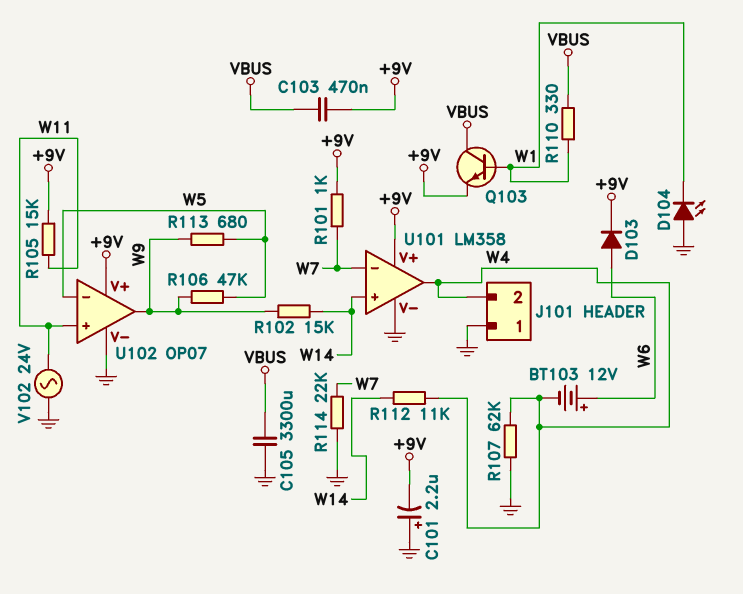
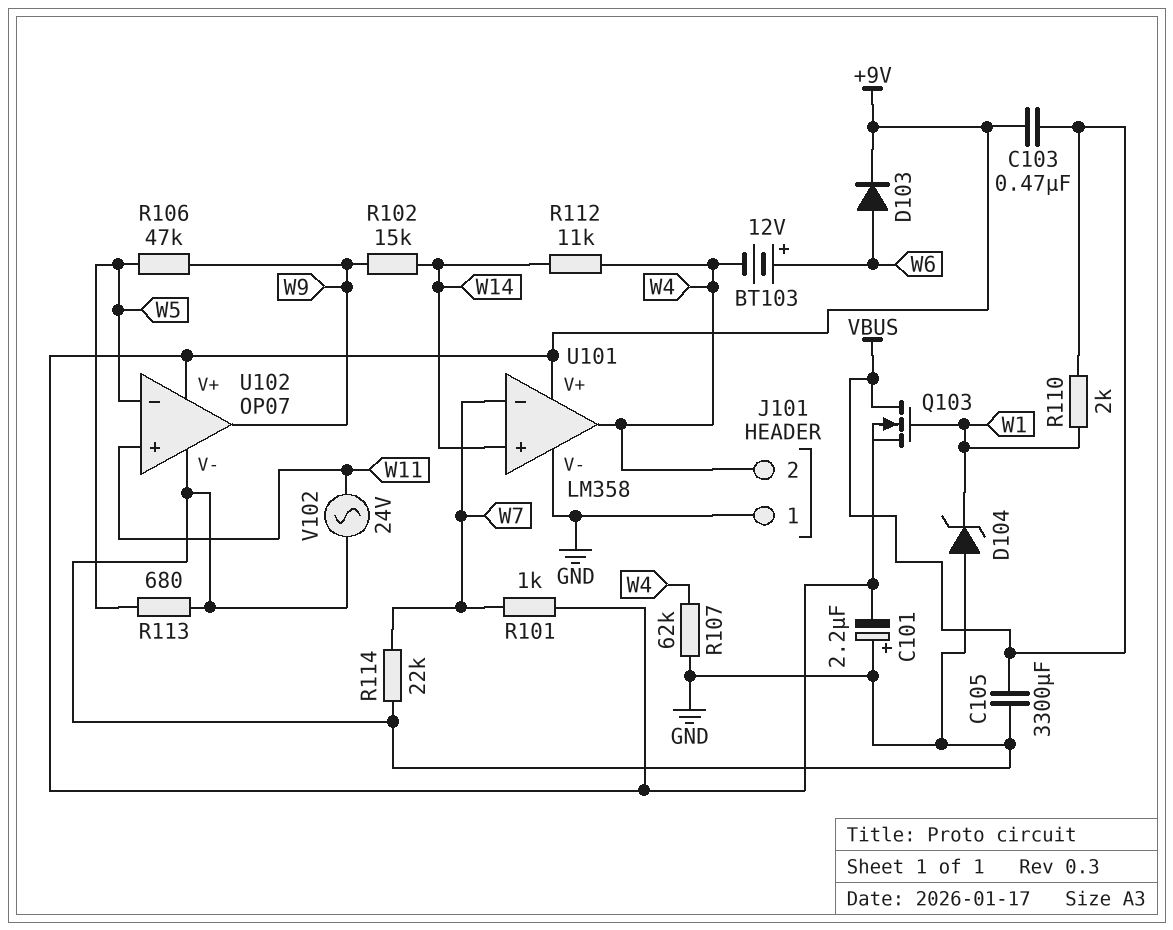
D104: LED (A GND, K W1) -> zener (A GND, K W1)
Q103: NPN (B W1, C VBUS, E +9V) -> NMOS (G W1, D VBUS, S +9V)
R105: 15k (+9V, W11) -> none
R110: 330 (VBUS, W1) -> 2k (VBUS, W1)
R113: 680 (W5, W9) -> 680 (GND, W5)

